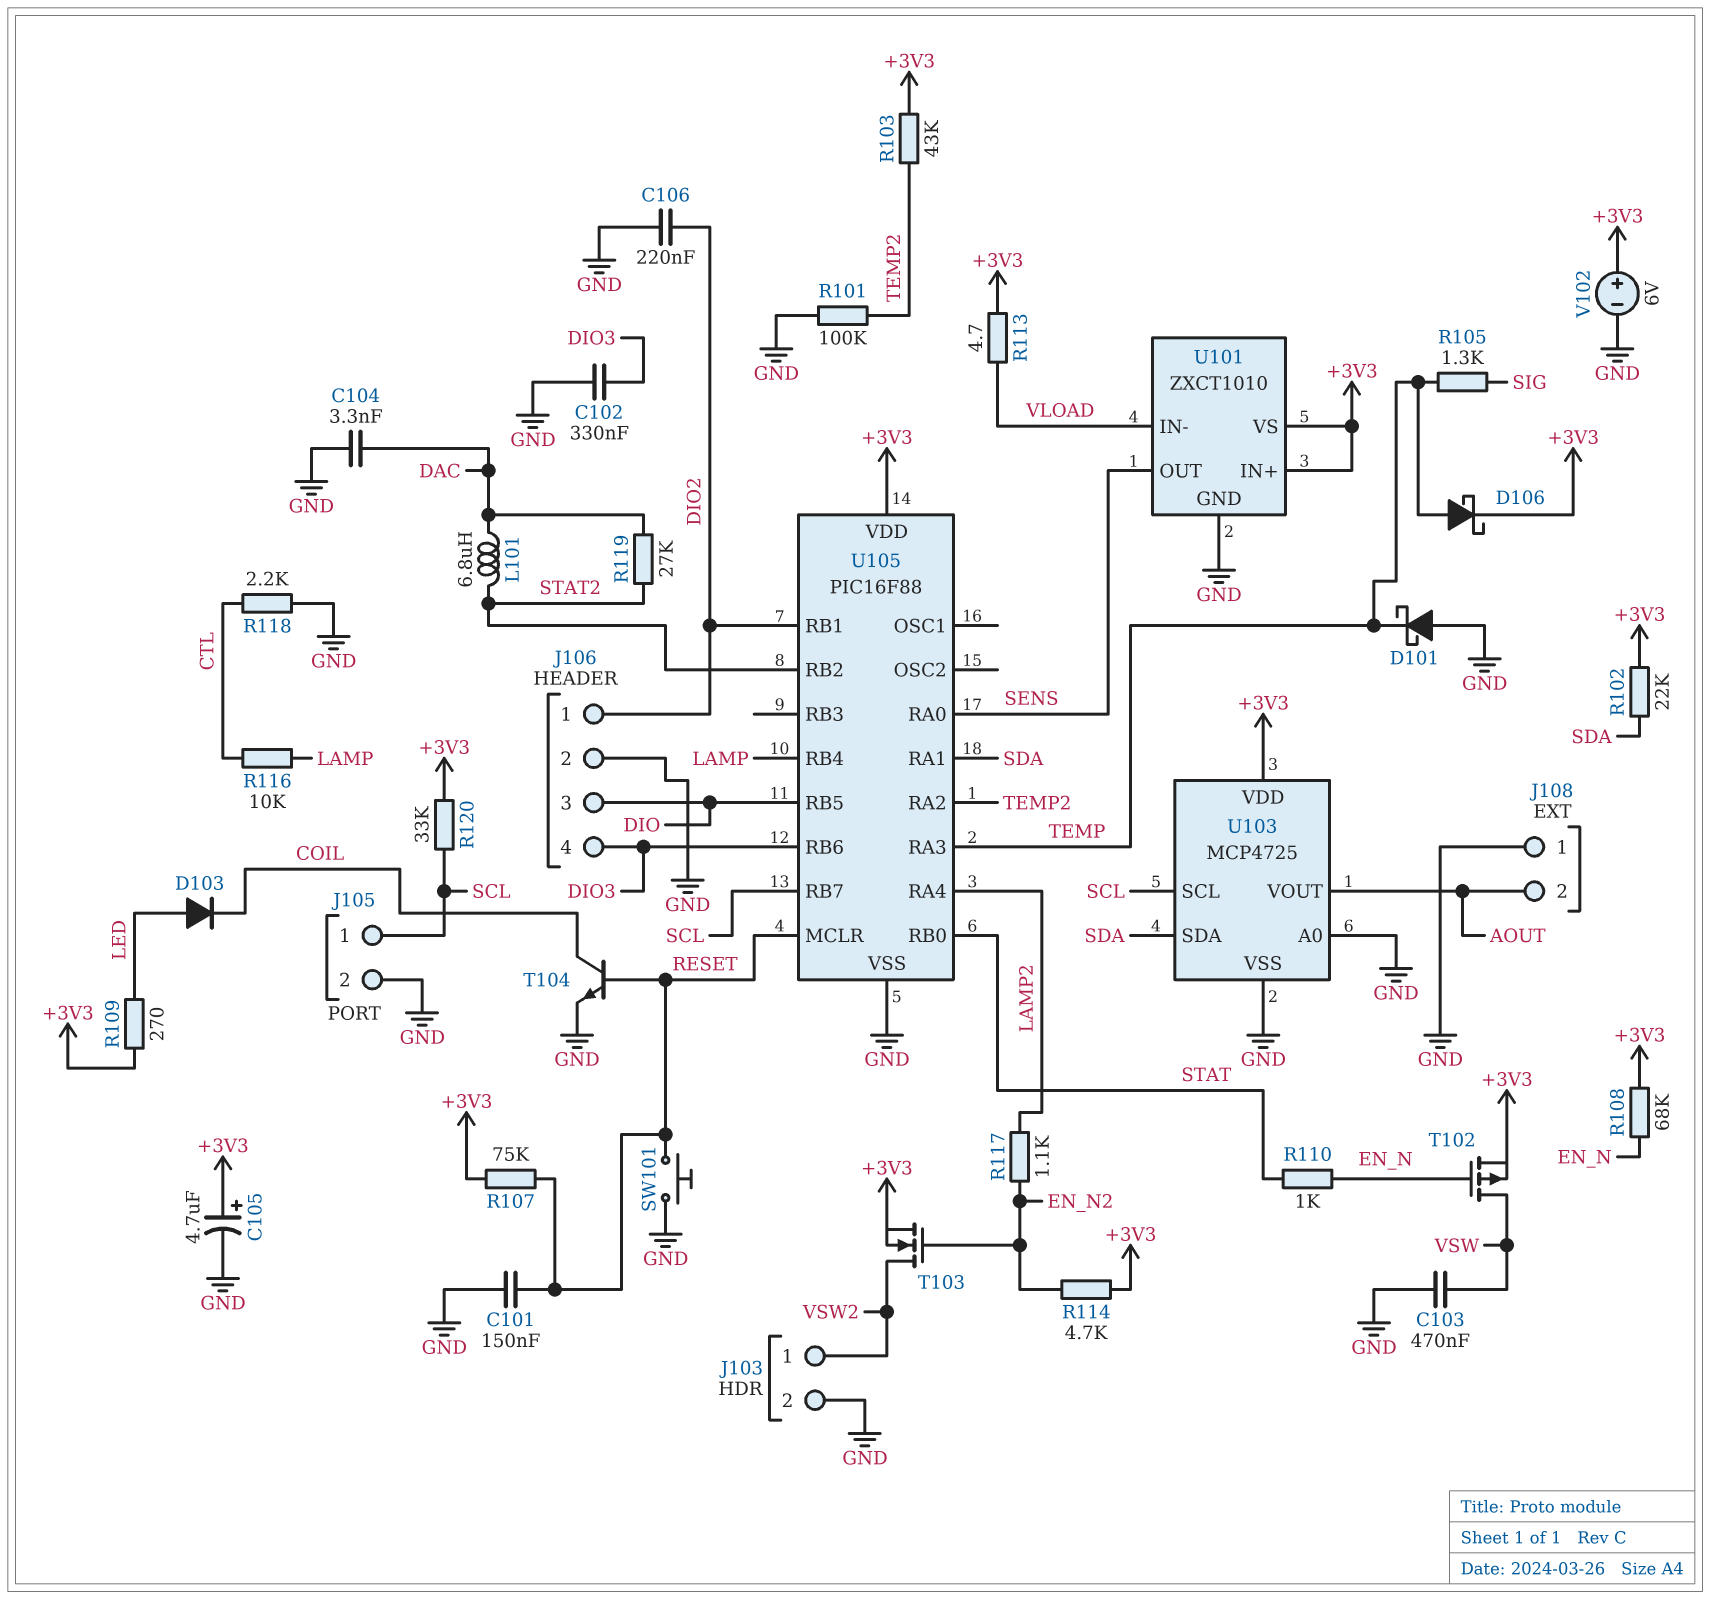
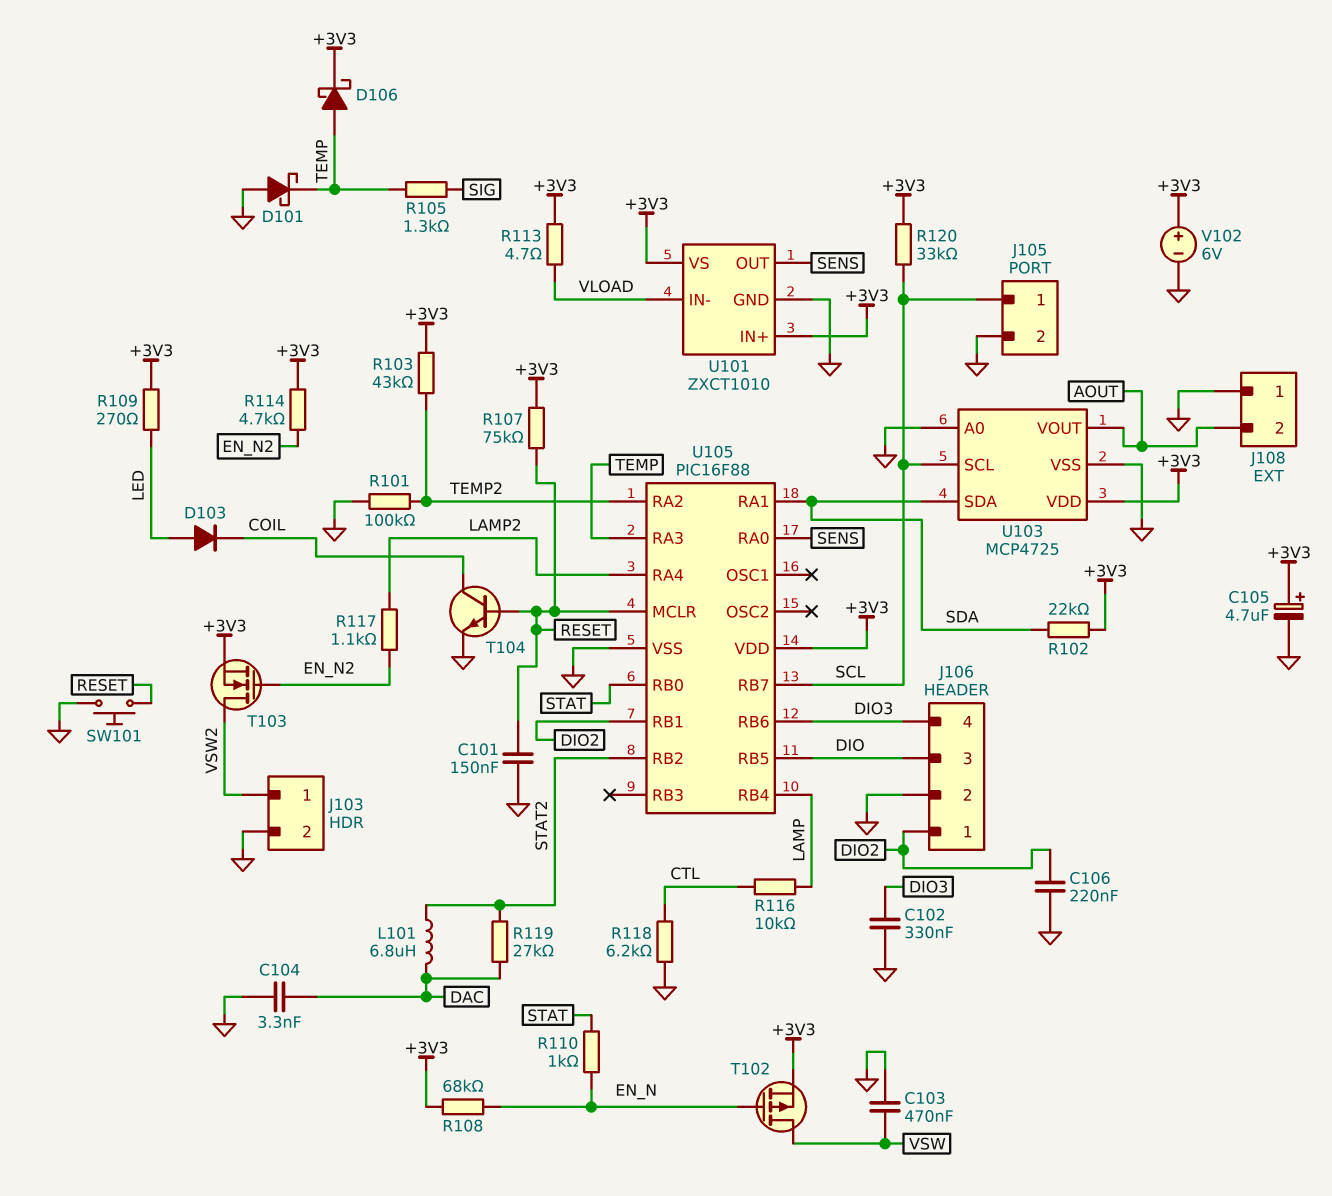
R118: 2.2k (CTL, GND) -> 6.2k (CTL, GND)

